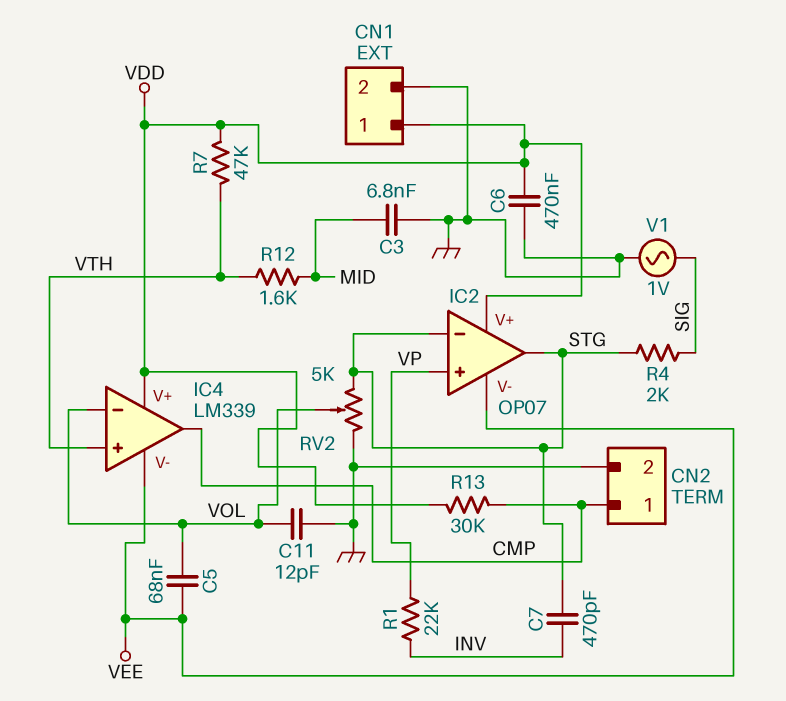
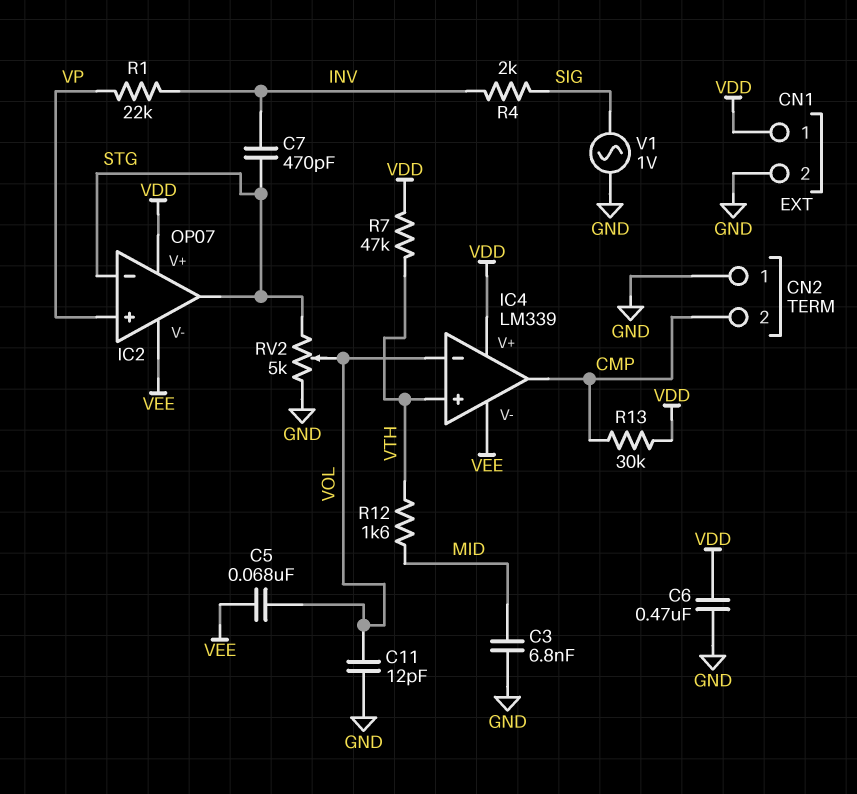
CN2 pin 1: CMP -> GND
CN2 pin 2: GND -> CMP
R4: 2k (SIG, STG) -> 2k (INV, SIG)

